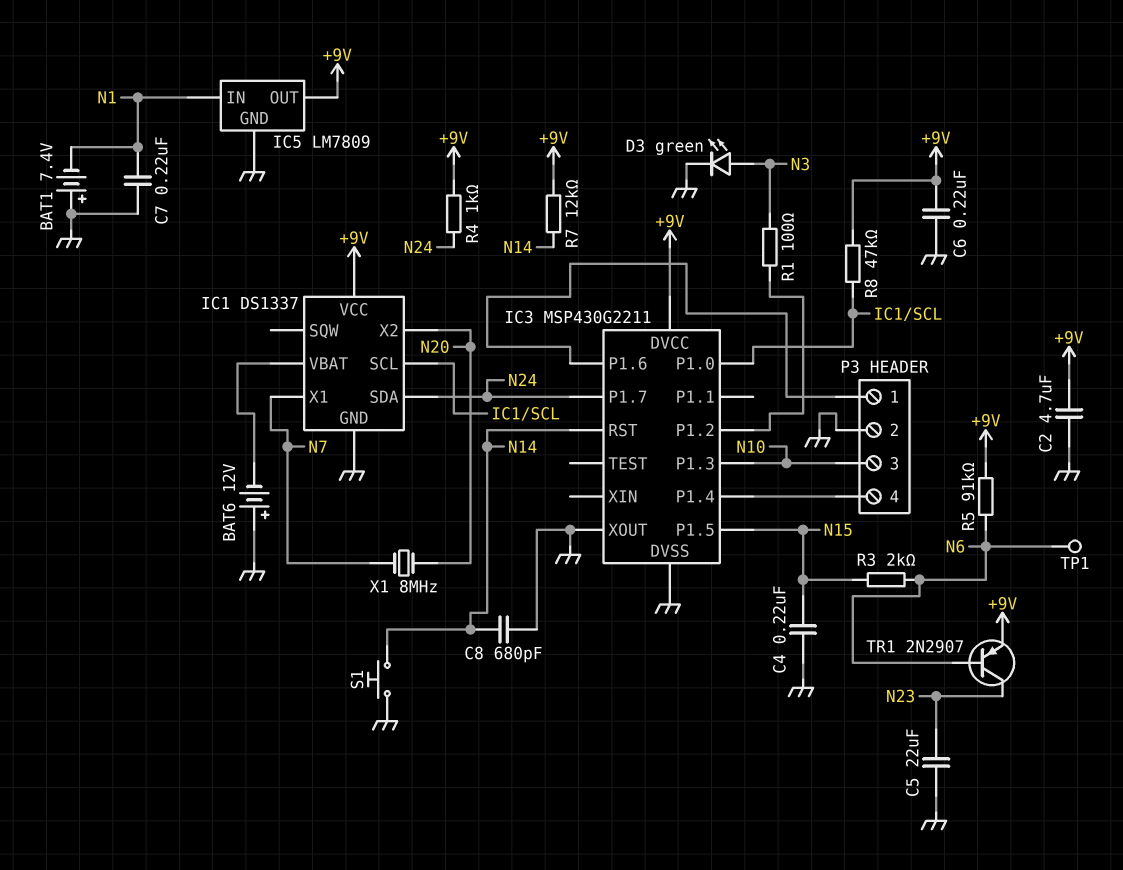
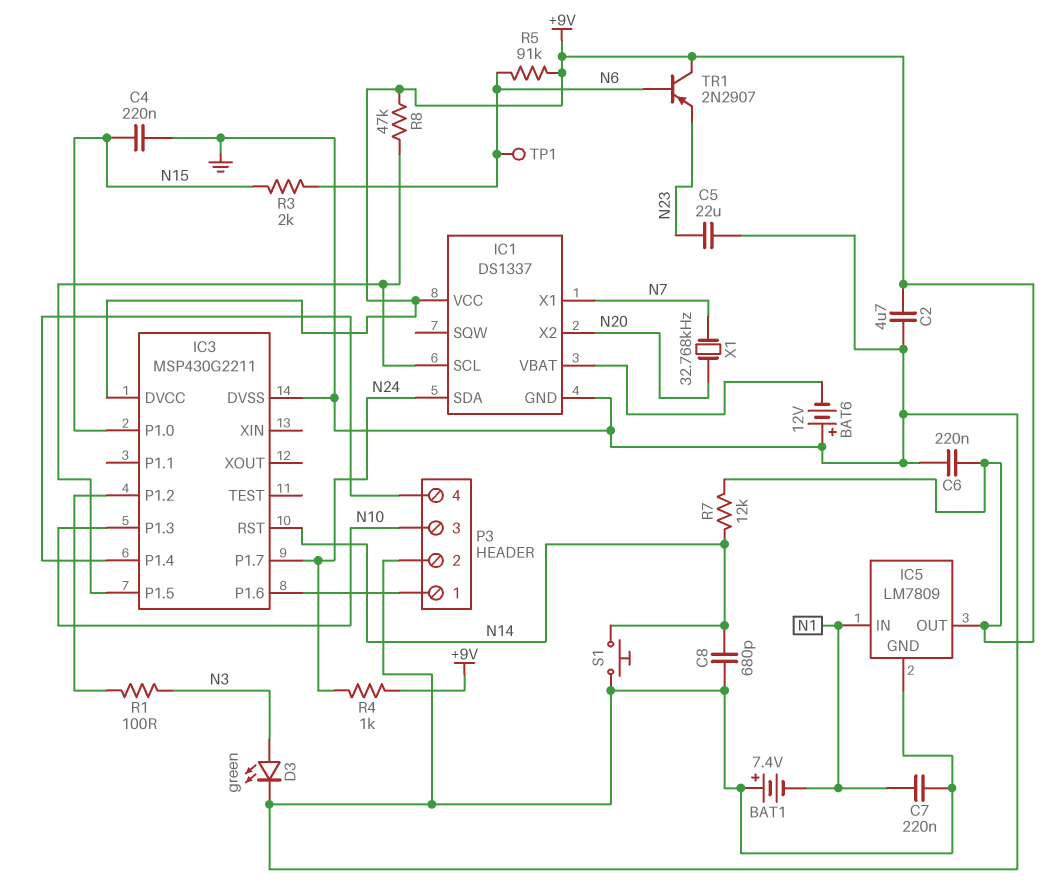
IC3 pin P1.0: IC1/SCL -> N15
IC3 pin P1.5: N15 -> IC1/SCL
IC3 pin XOUT: GND -> none
TR1: PNP 2N2907 (B N6, C N23, E +9V) -> PNP 2N2907 (B N6, C +9V, E N23)
X1: 8MHz (N7, N20) -> 32.768kHz (N7, N20)

